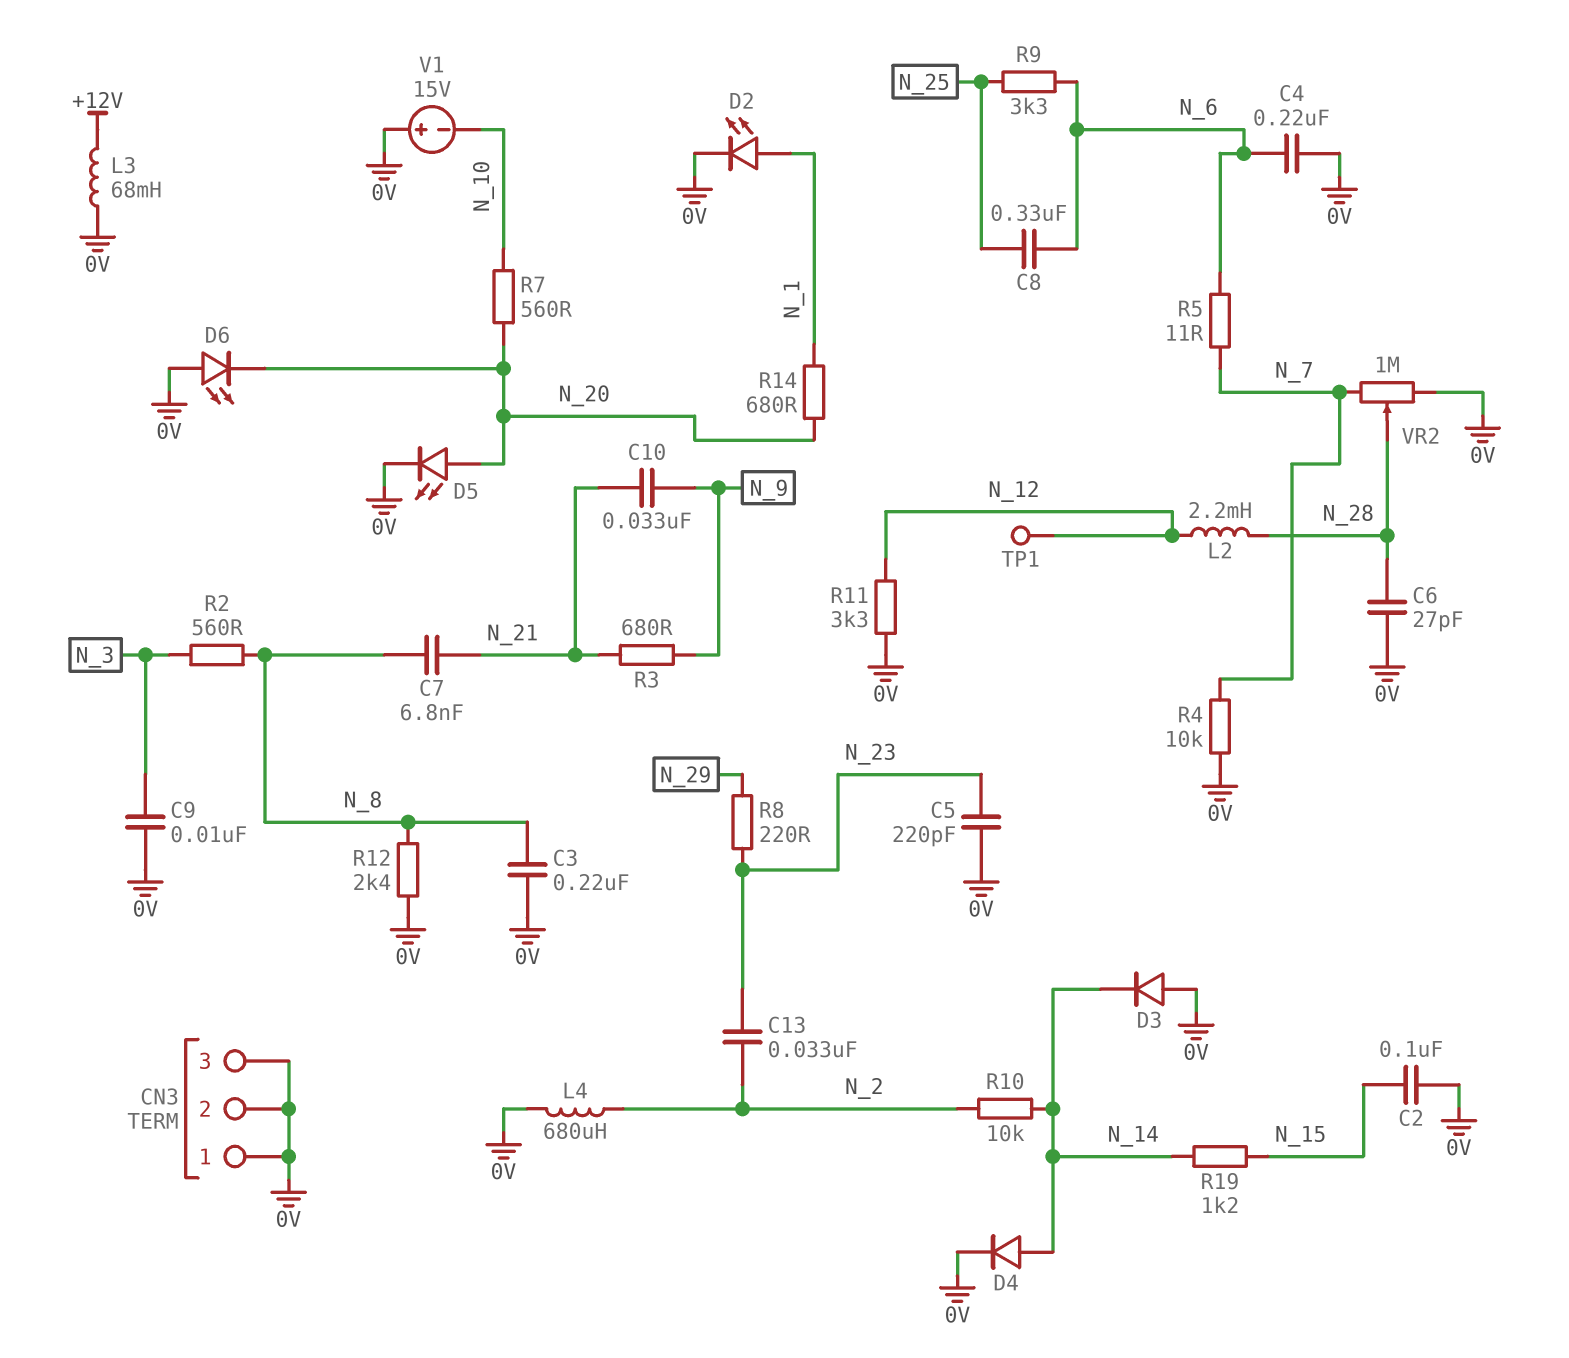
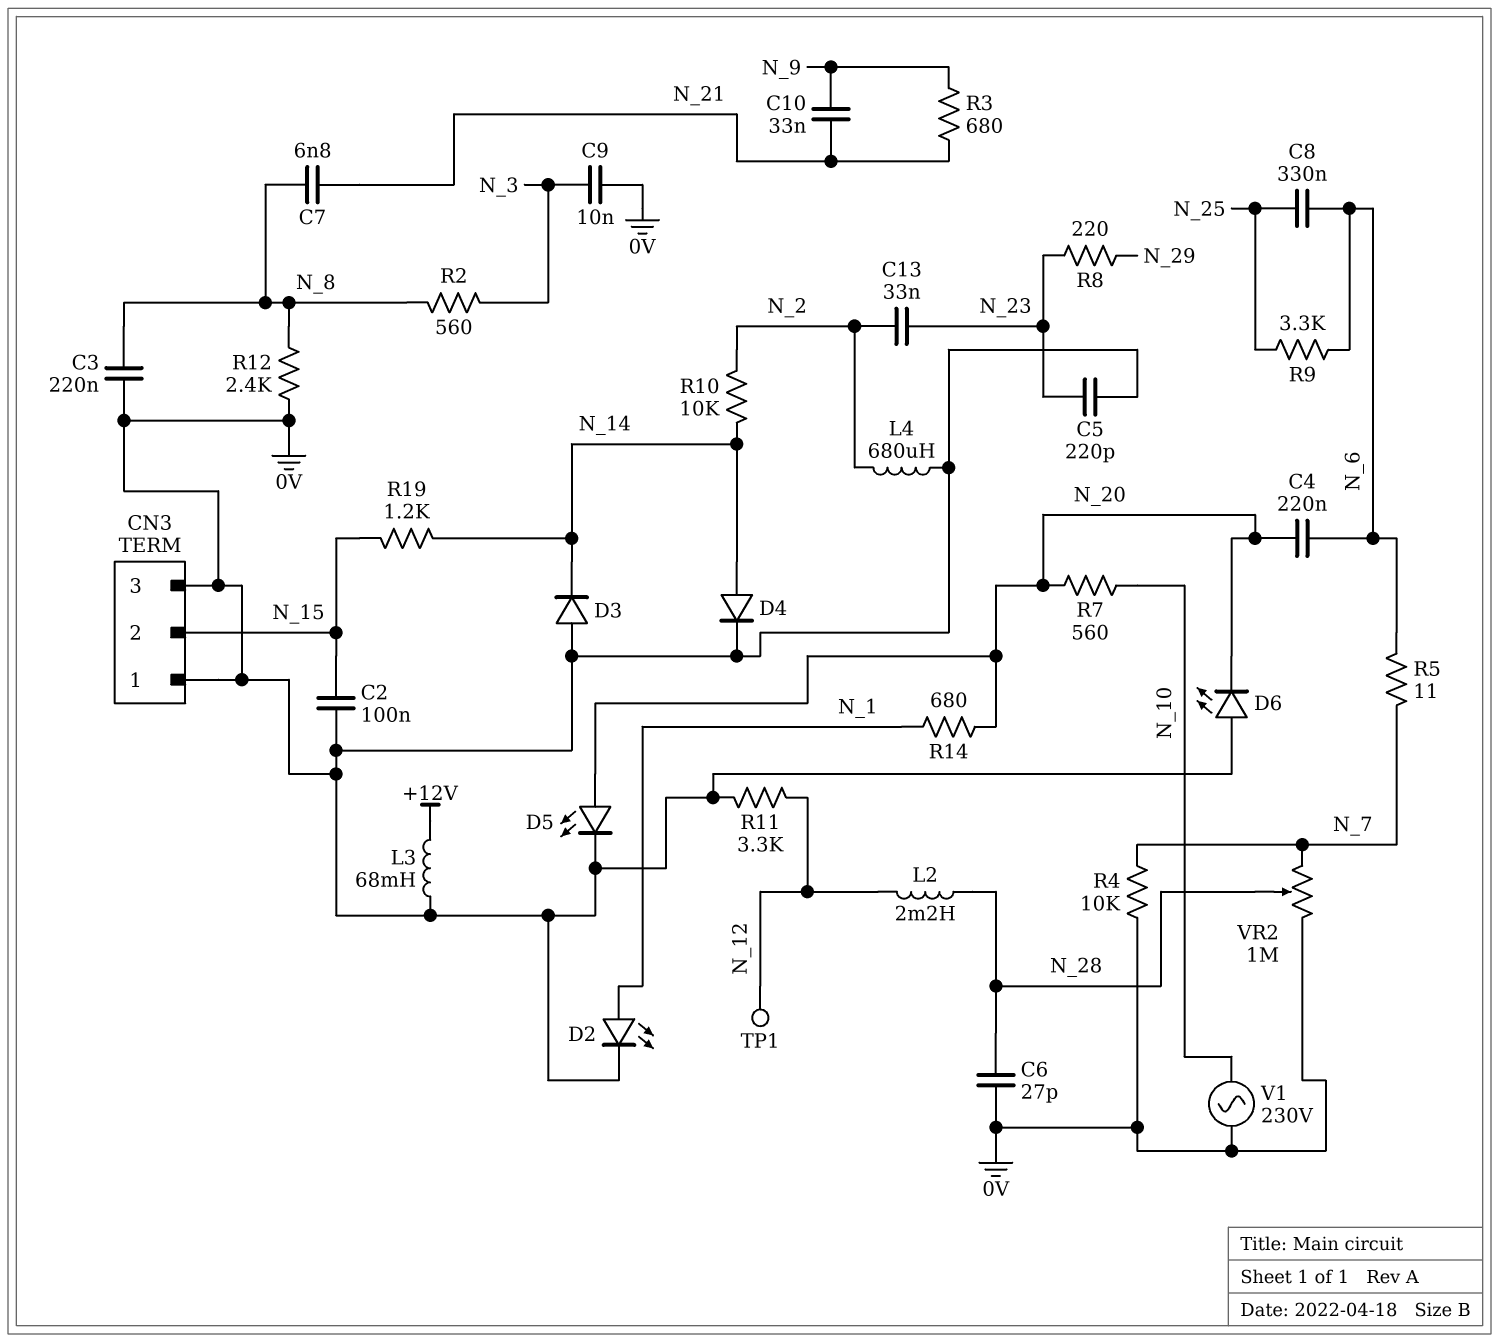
C4: 220nF (0V, N_6) -> 220nF (N_6, N_20)
CN3 pin 2: 0V -> N_15
V1: 15V (plus 0V, minus N_10) -> AC 230V (0V, N_10)

